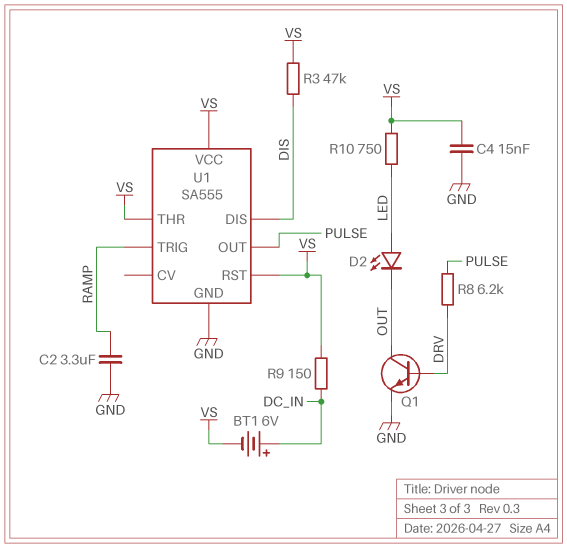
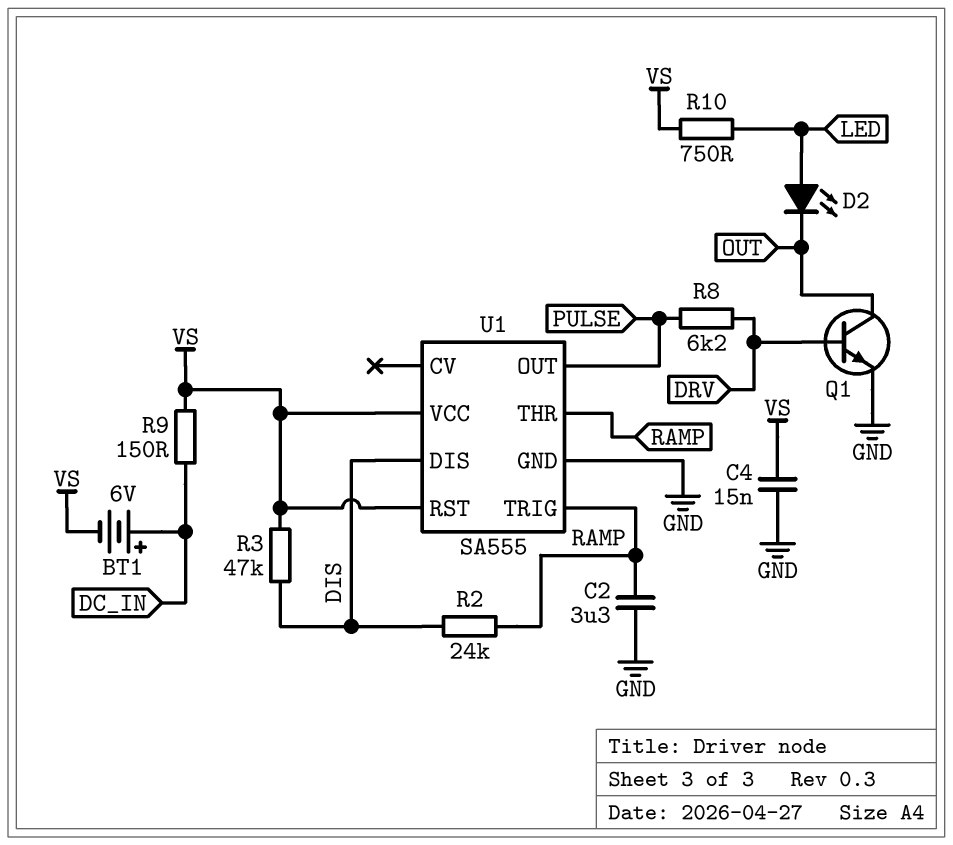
R2: none -> 24k (DIS, RAMP)
U1 pin THR: VS -> RAMP

